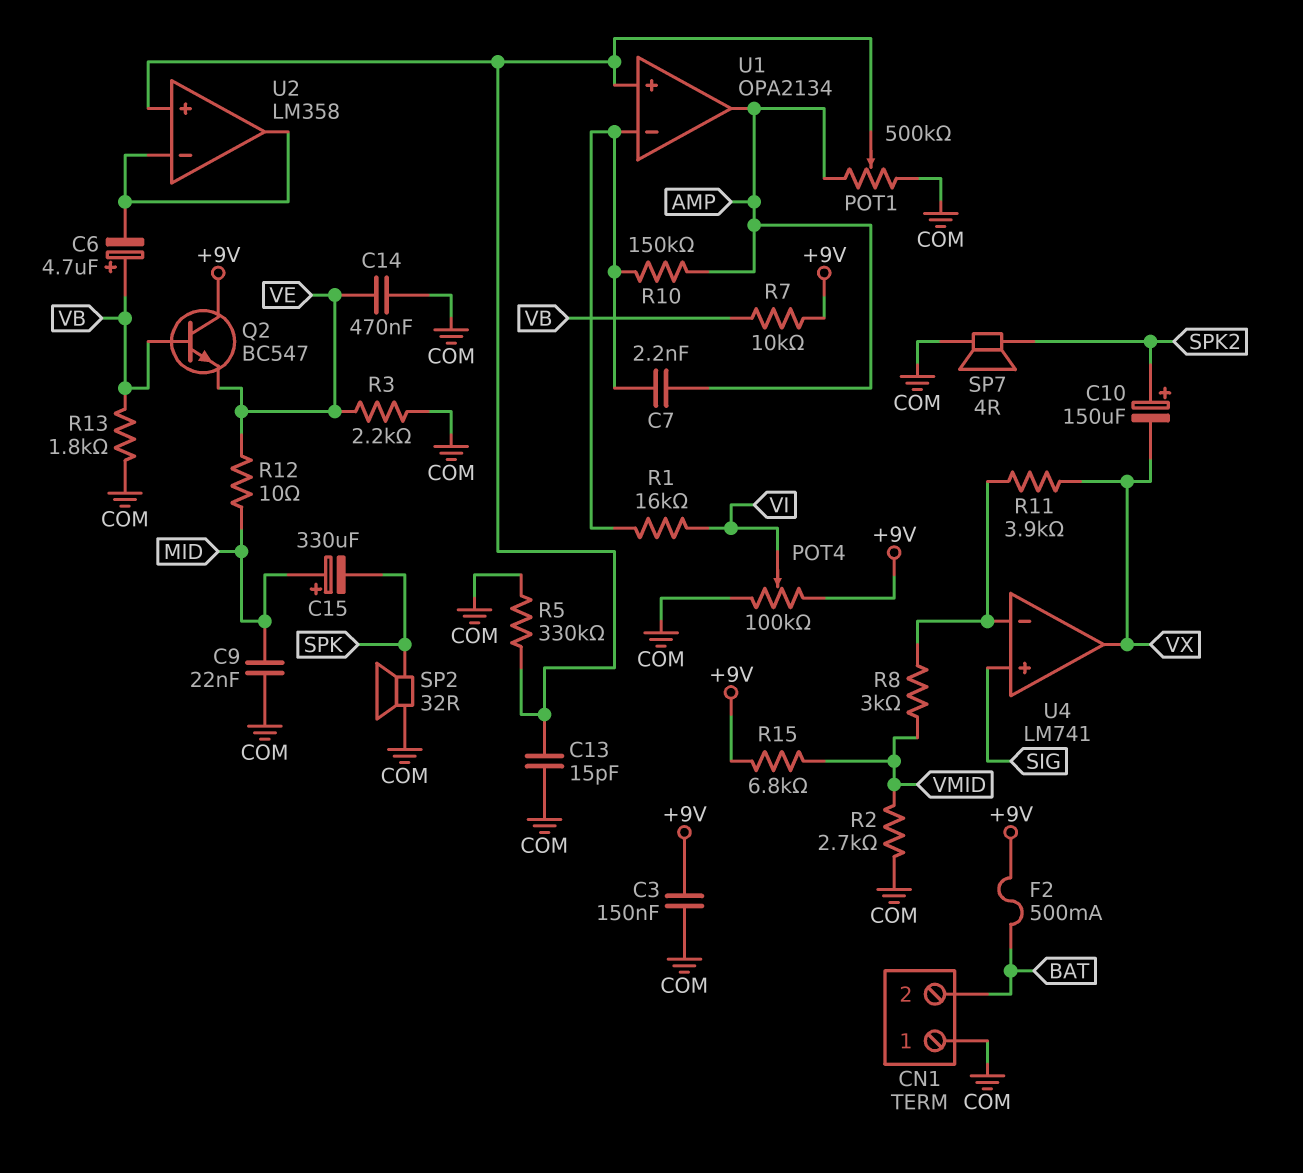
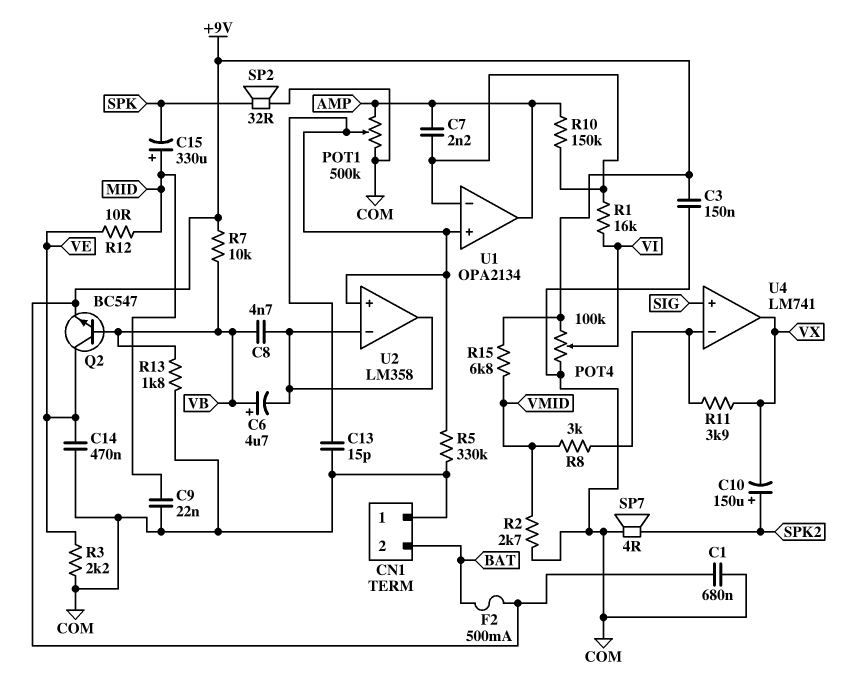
C1: none -> 680nF (+9V, COM)
C8: none -> 4.7nF (U2/in-, VB)
Q2: NPN BC547 (B VB, C +9V, E VE) -> NPN BC547 (B VB, C VE, E +9V)

